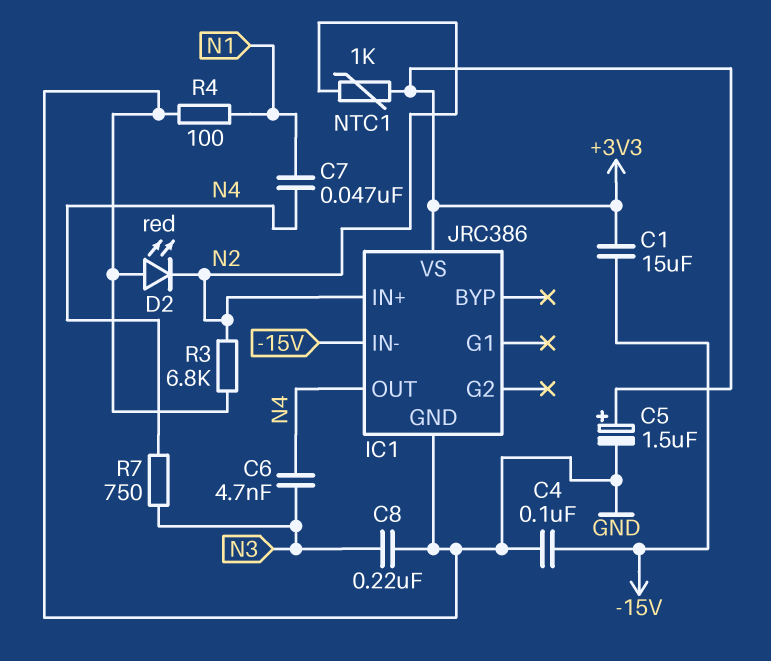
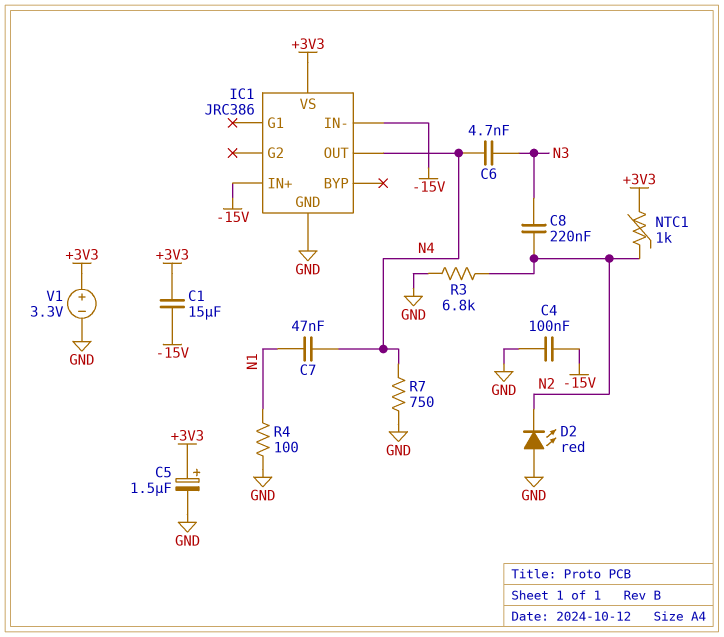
C8: 220nF (GND, N3) -> 220nF (N2, N3)
IC1 pin IN+: N2 -> -15V
R7: 750 (N3, N4) -> 750 (GND, N4)
V1: none -> 3.3V (plus +3V3, minus GND)

